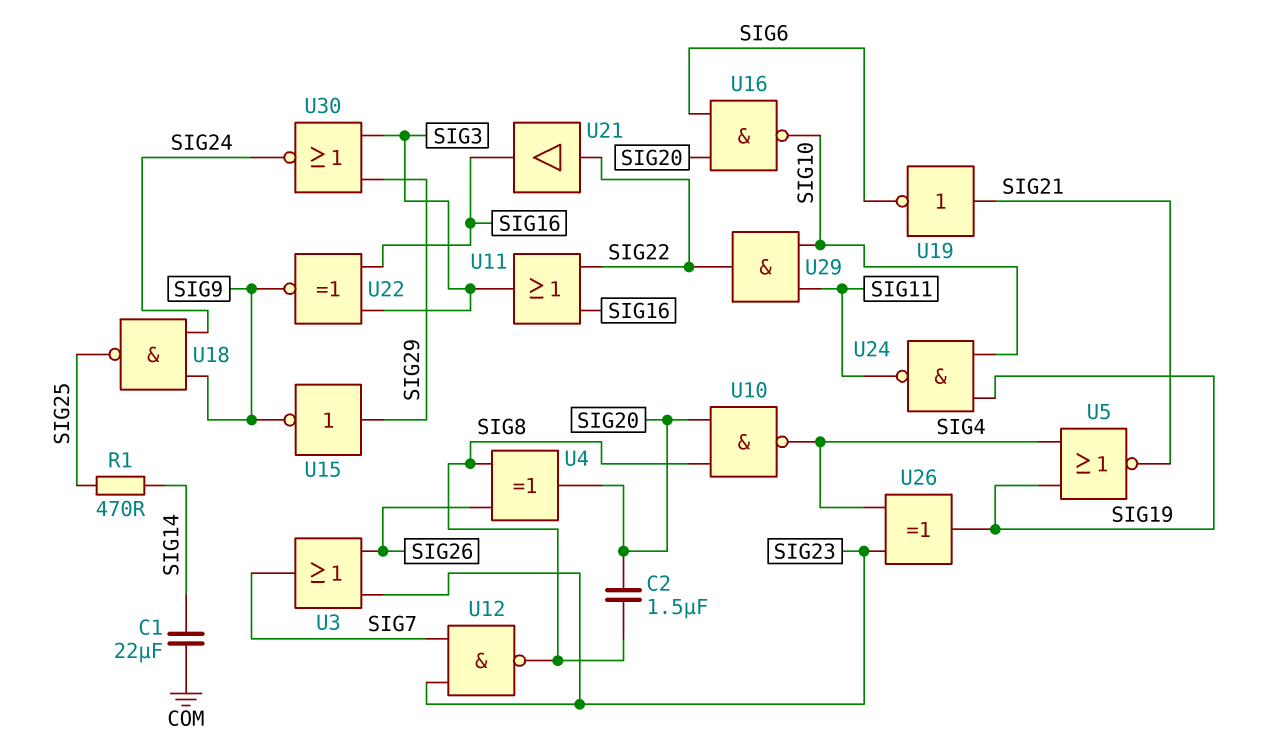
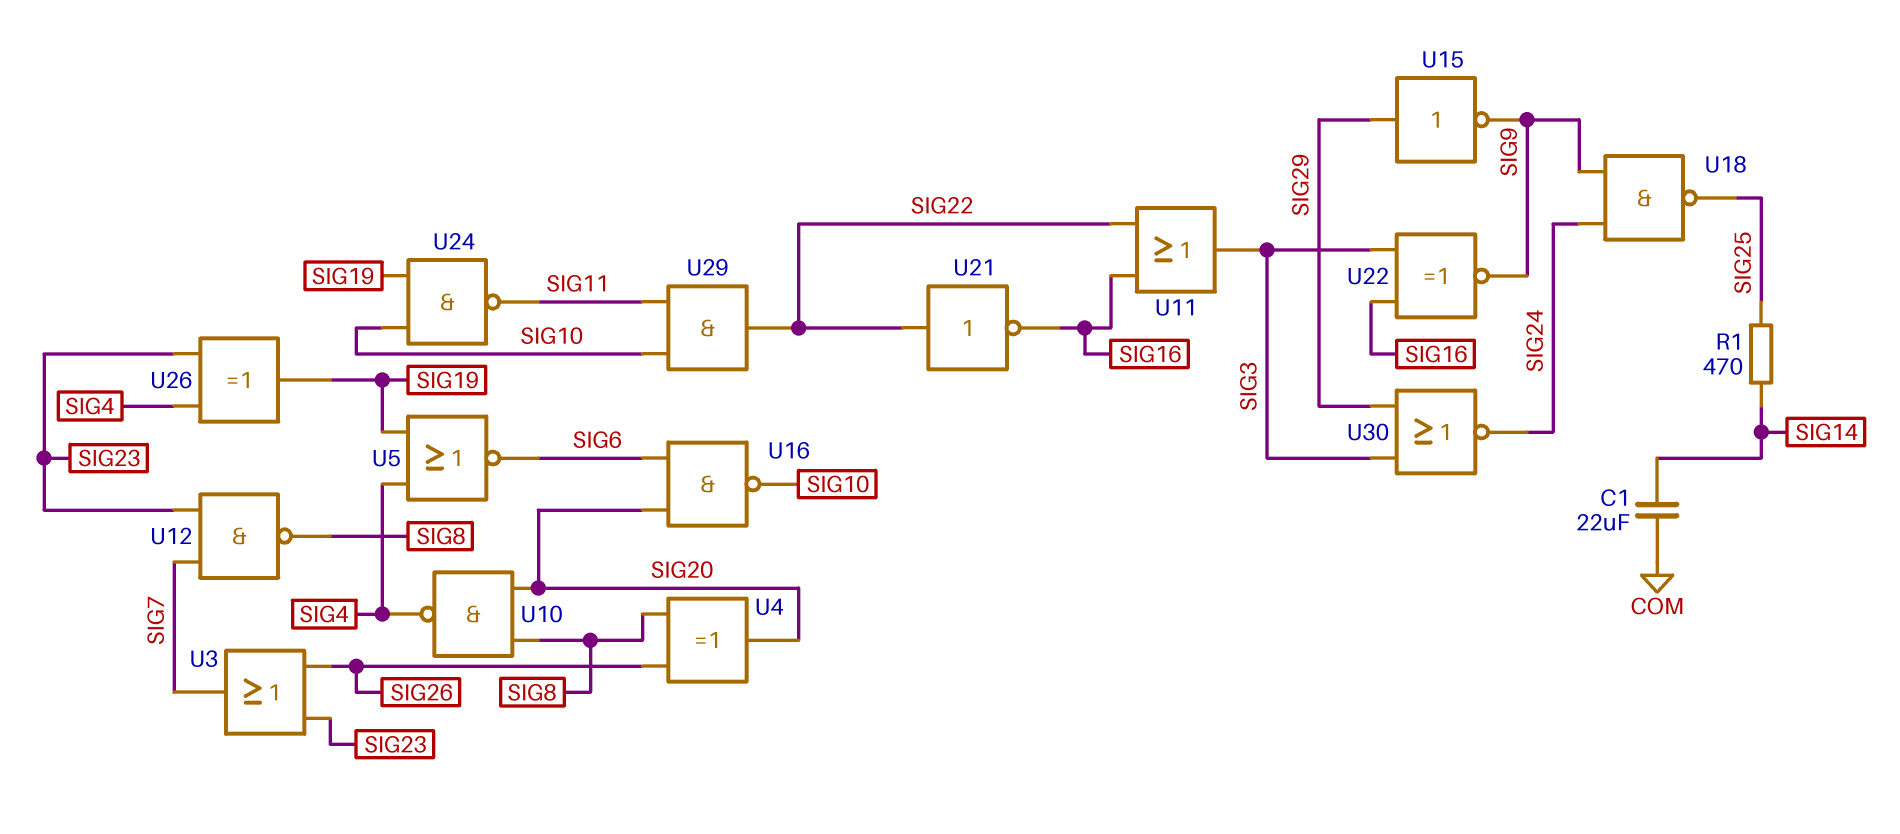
C2: 1.5uF (SIG8, SIG20) -> none
U5: NOR (in SIG4, in SIG19, out SIG21) -> NOR (in SIG4, in SIG19, out SIG6)
U19: NOT (in SIG21, out SIG6) -> none
U21: buffer (in SIG22, out SIG16) -> NOT (in SIG22, out SIG16)

